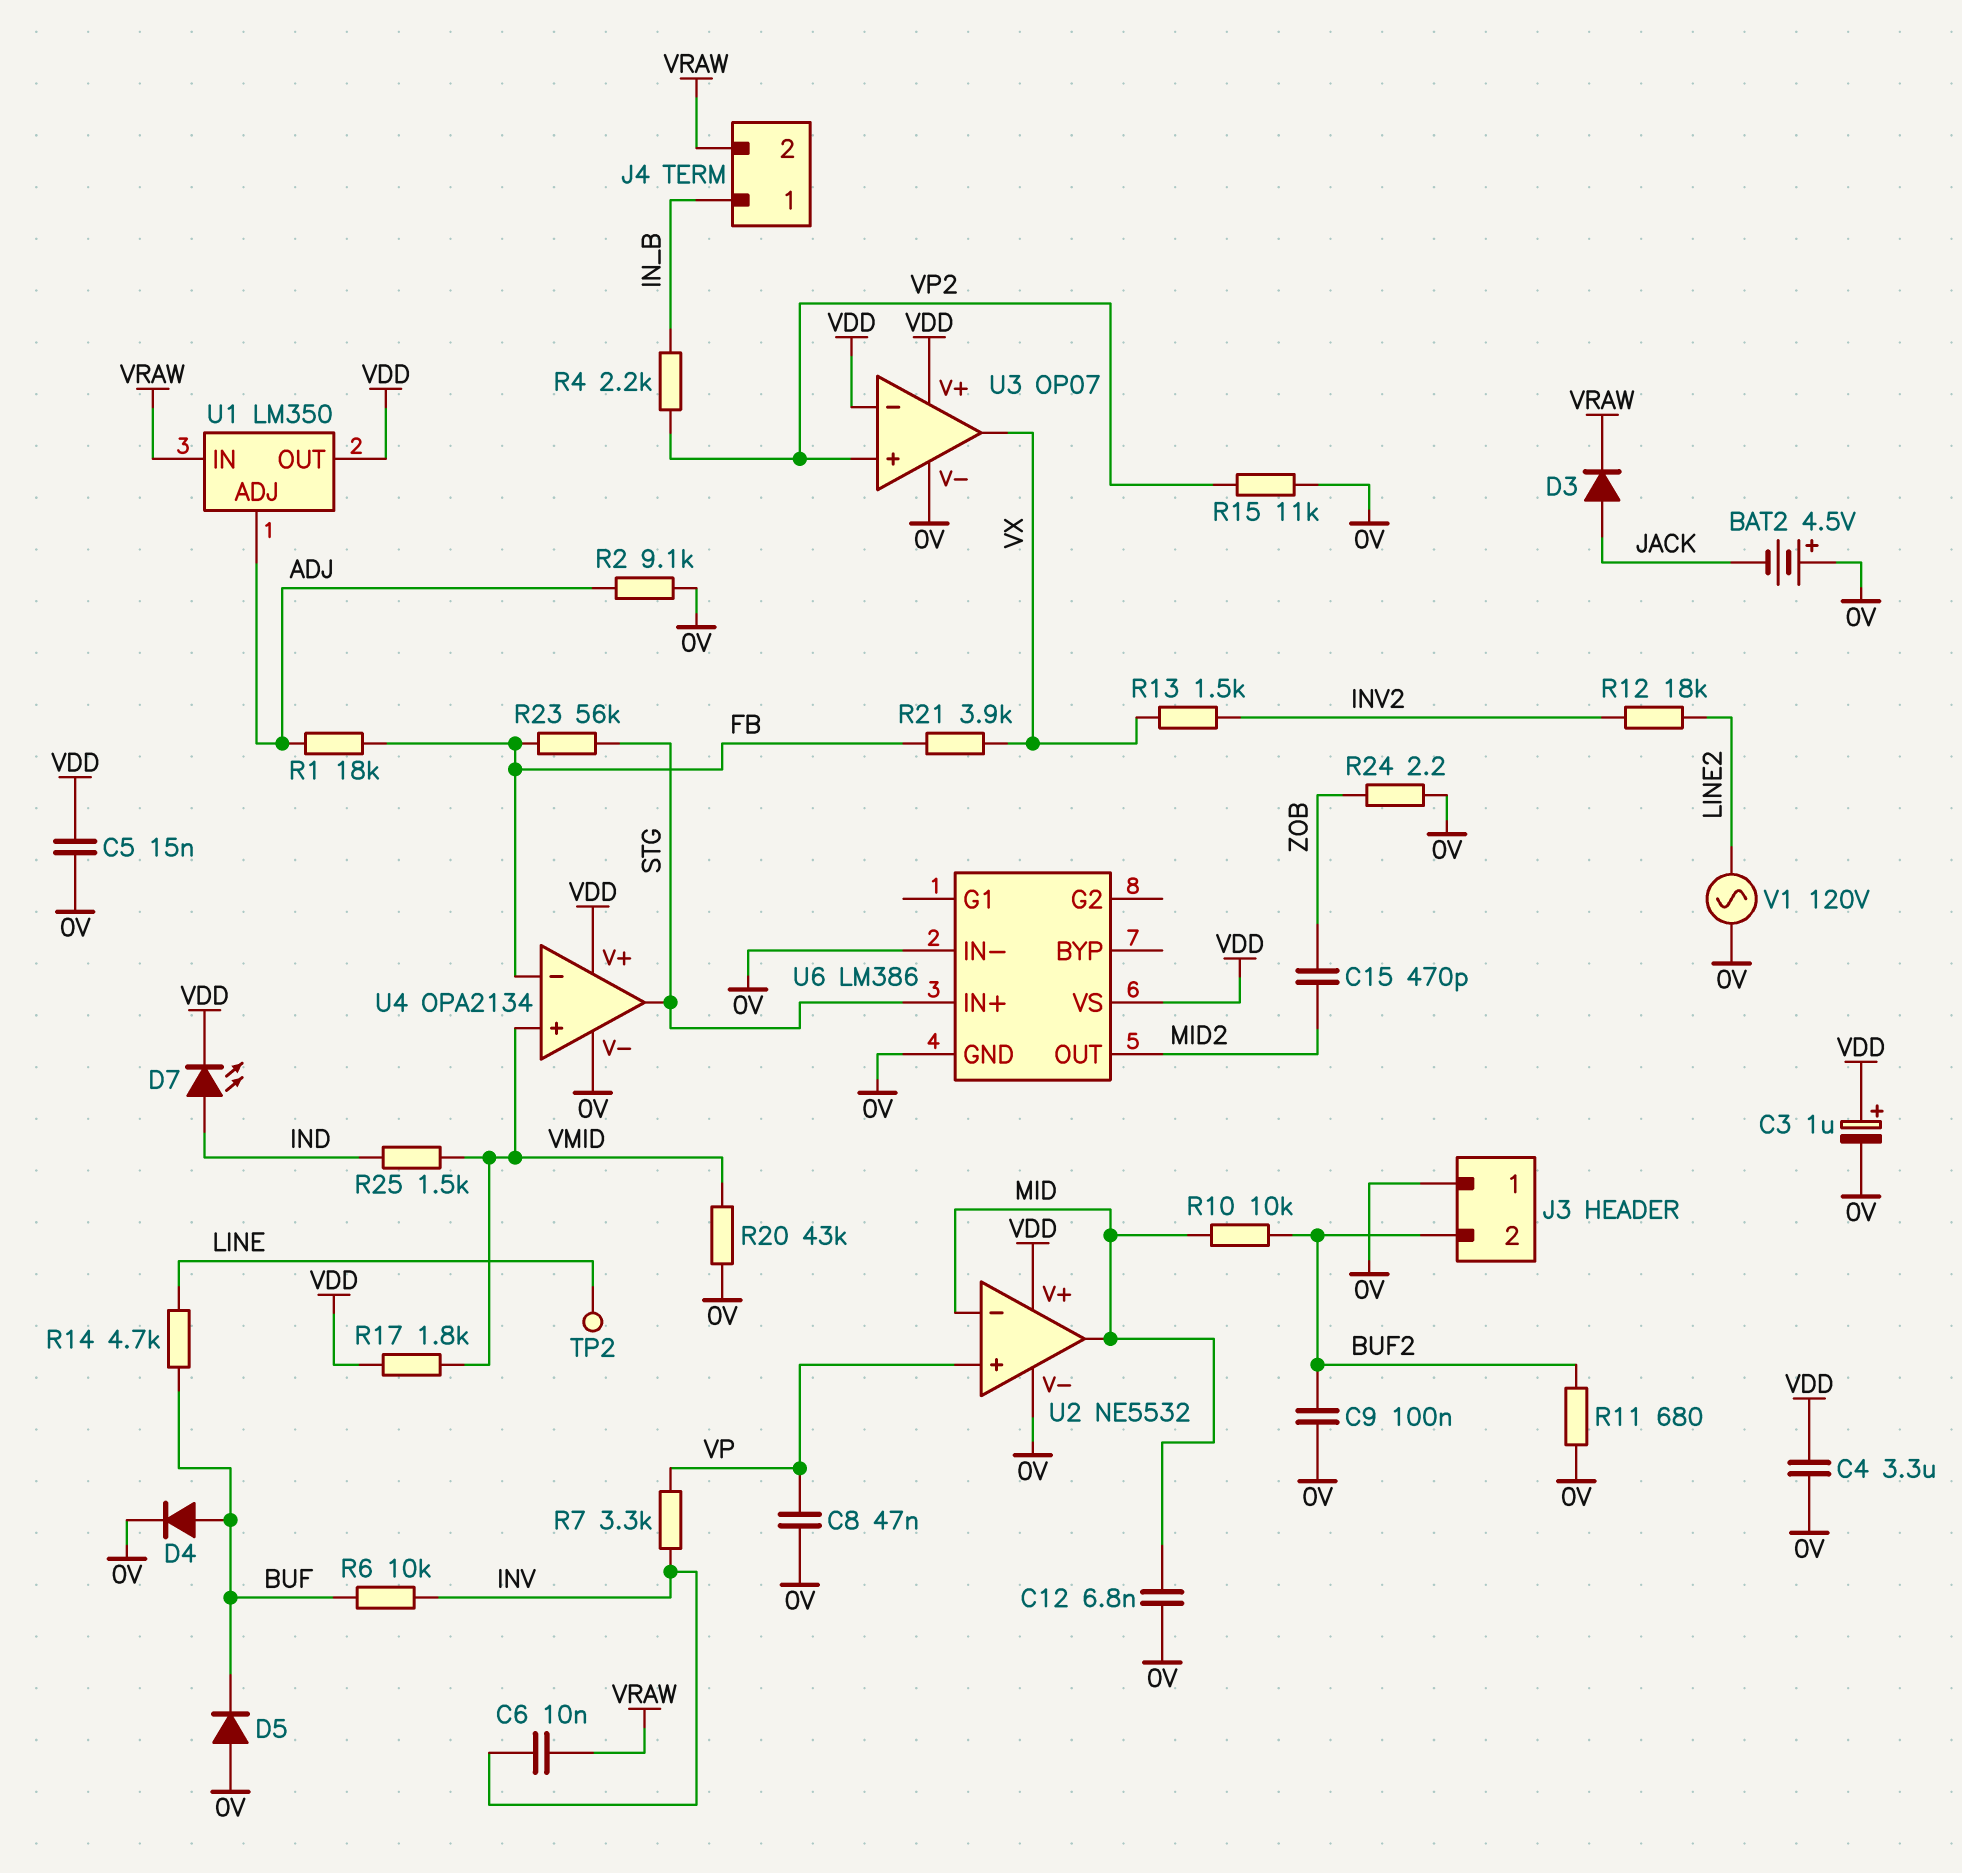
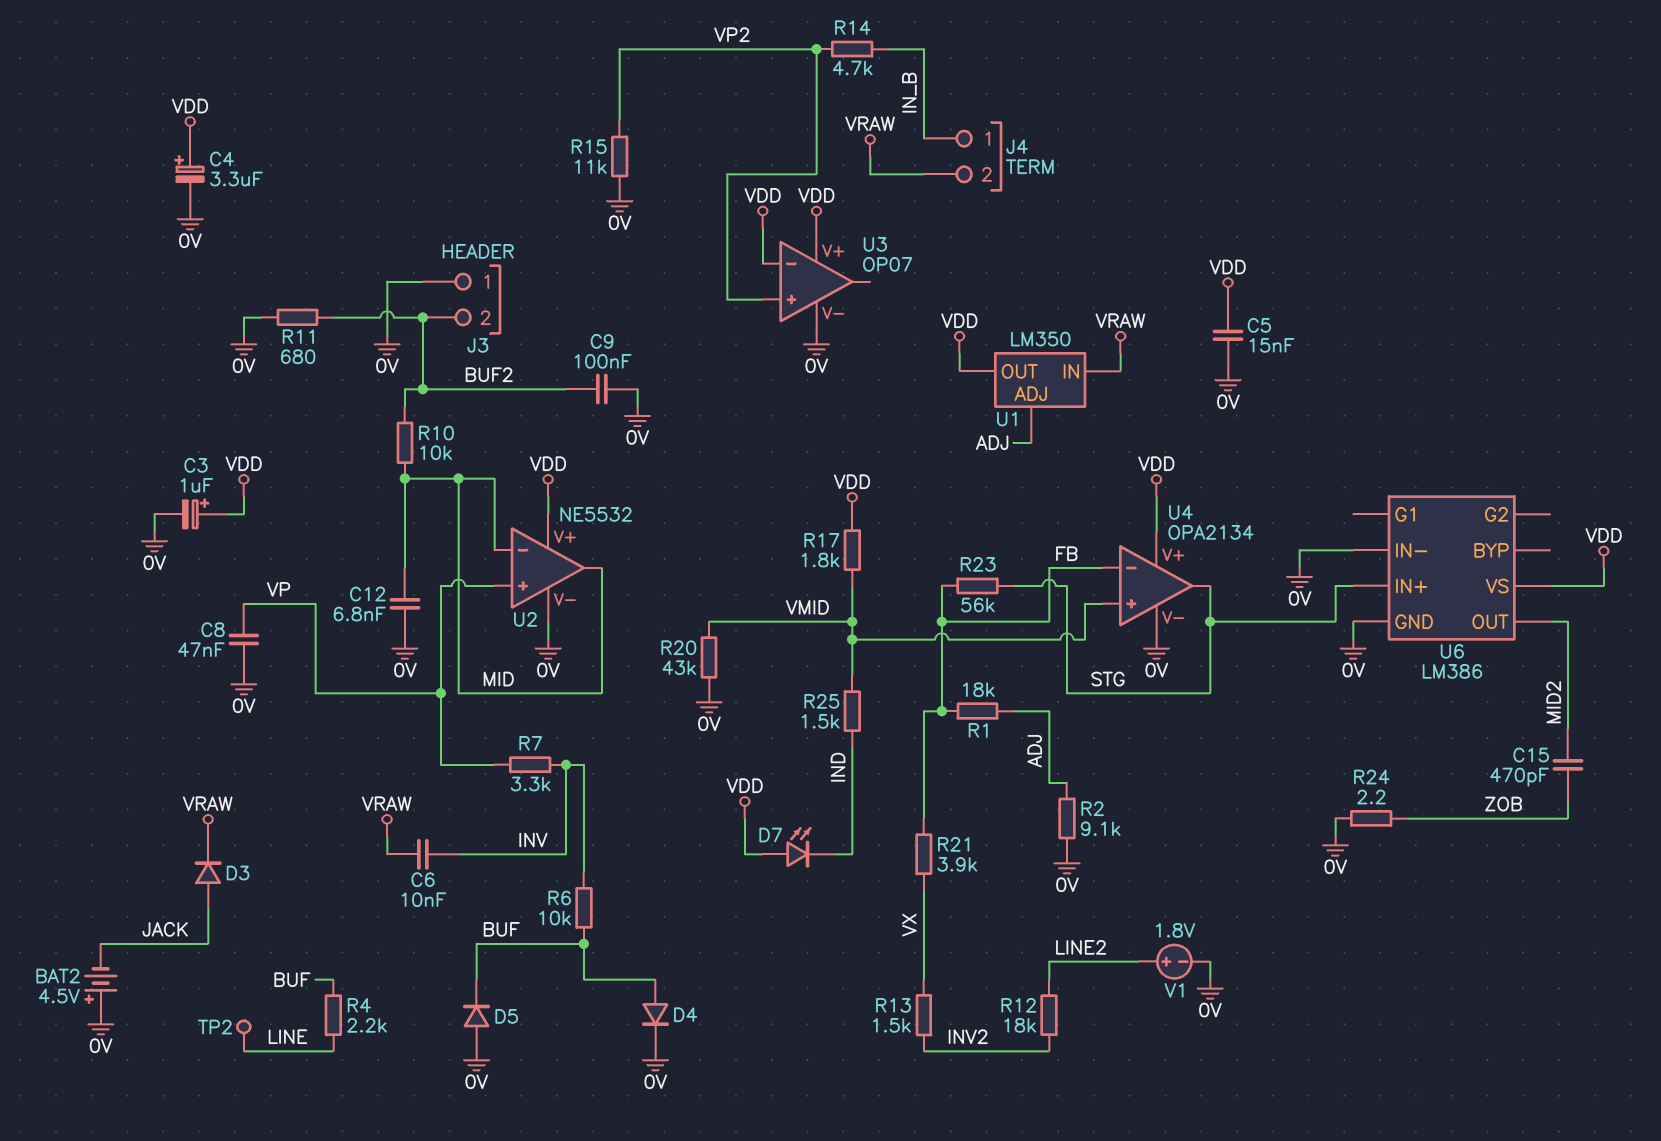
C4: 3.3uF (0V, VDD) -> 3.3uF (plus VDD, minus 0V)
D7: LED (A IND, K VDD) -> LED (A VDD, K IND)
R4: 2.2k (IN_B, VP2) -> 2.2k (BUF, LINE)
R14: 4.7k (BUF, LINE) -> 4.7k (IN_B, VP2)
U3 pin out: VX -> none
V1: AC 120V (0V, LINE2) -> 1.8V (plus LINE2, minus 0V)

